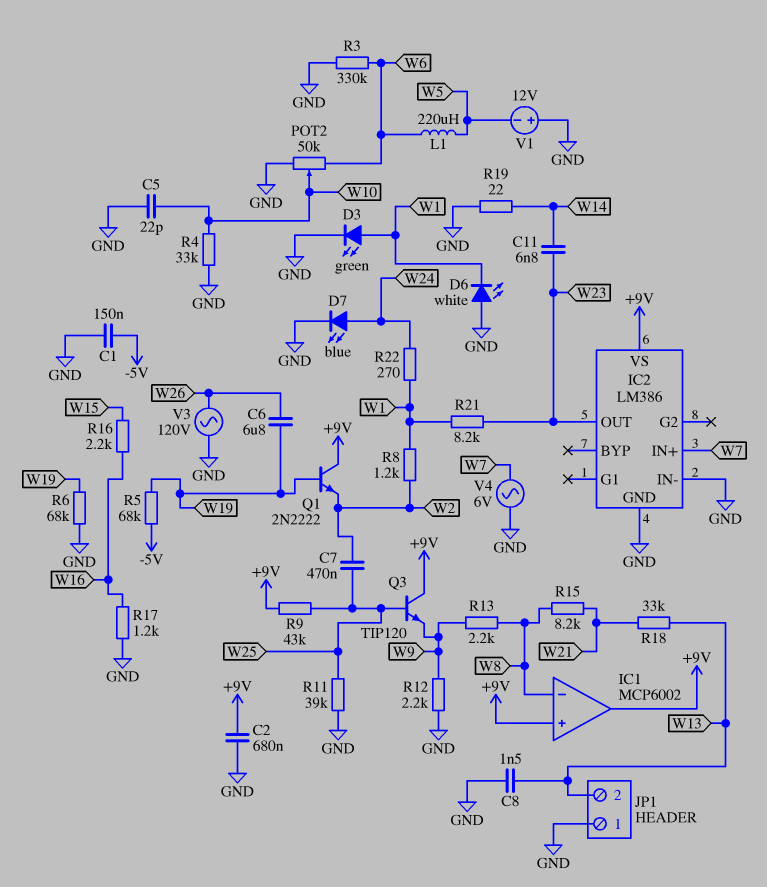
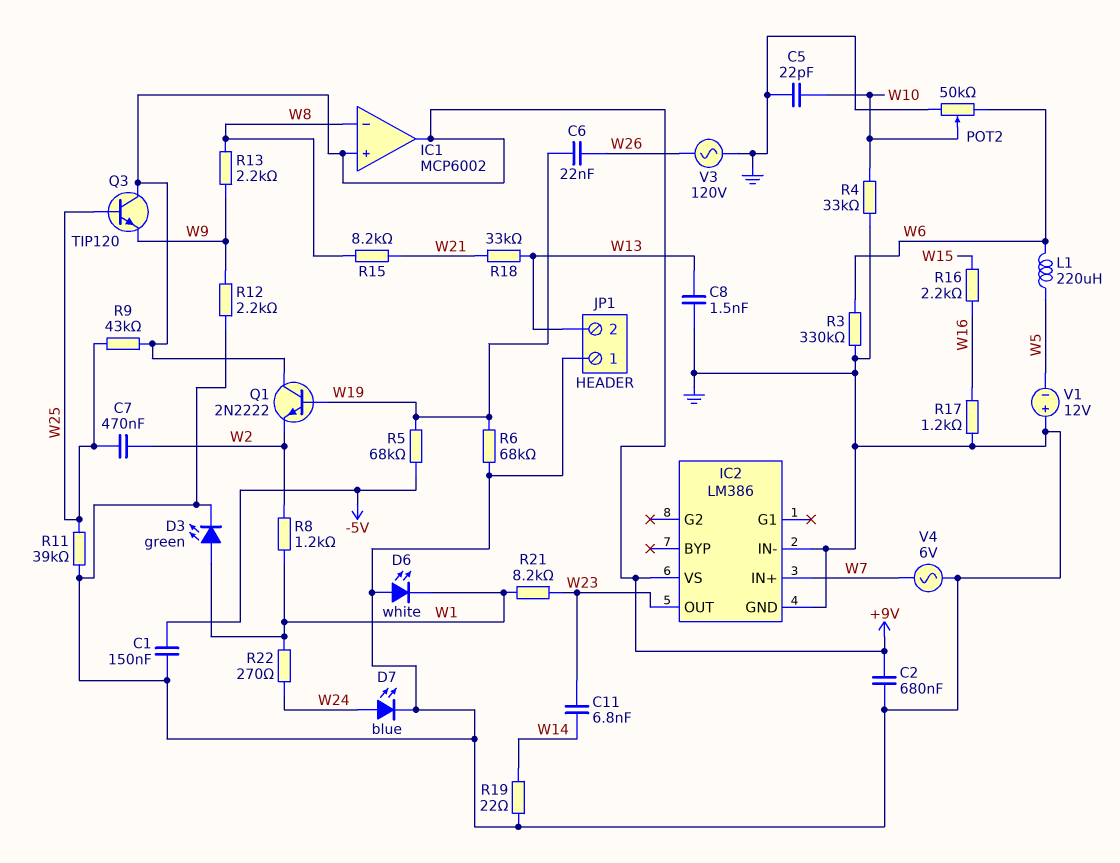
C6: 6.8uF (W19, W26) -> 22nF (W19, W26)

